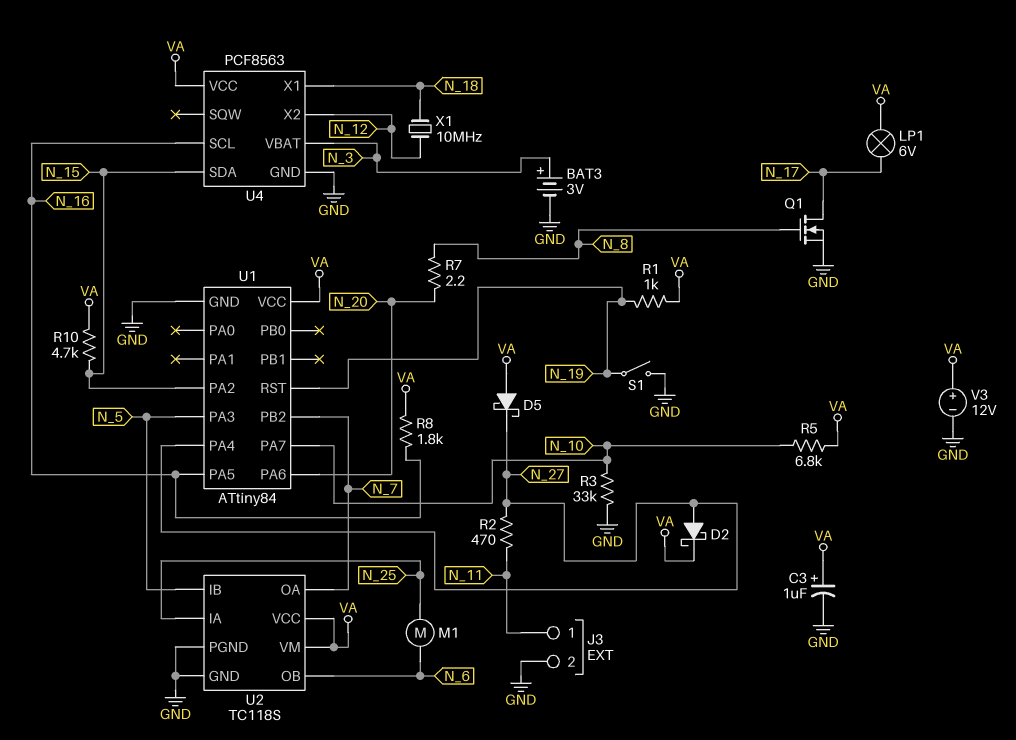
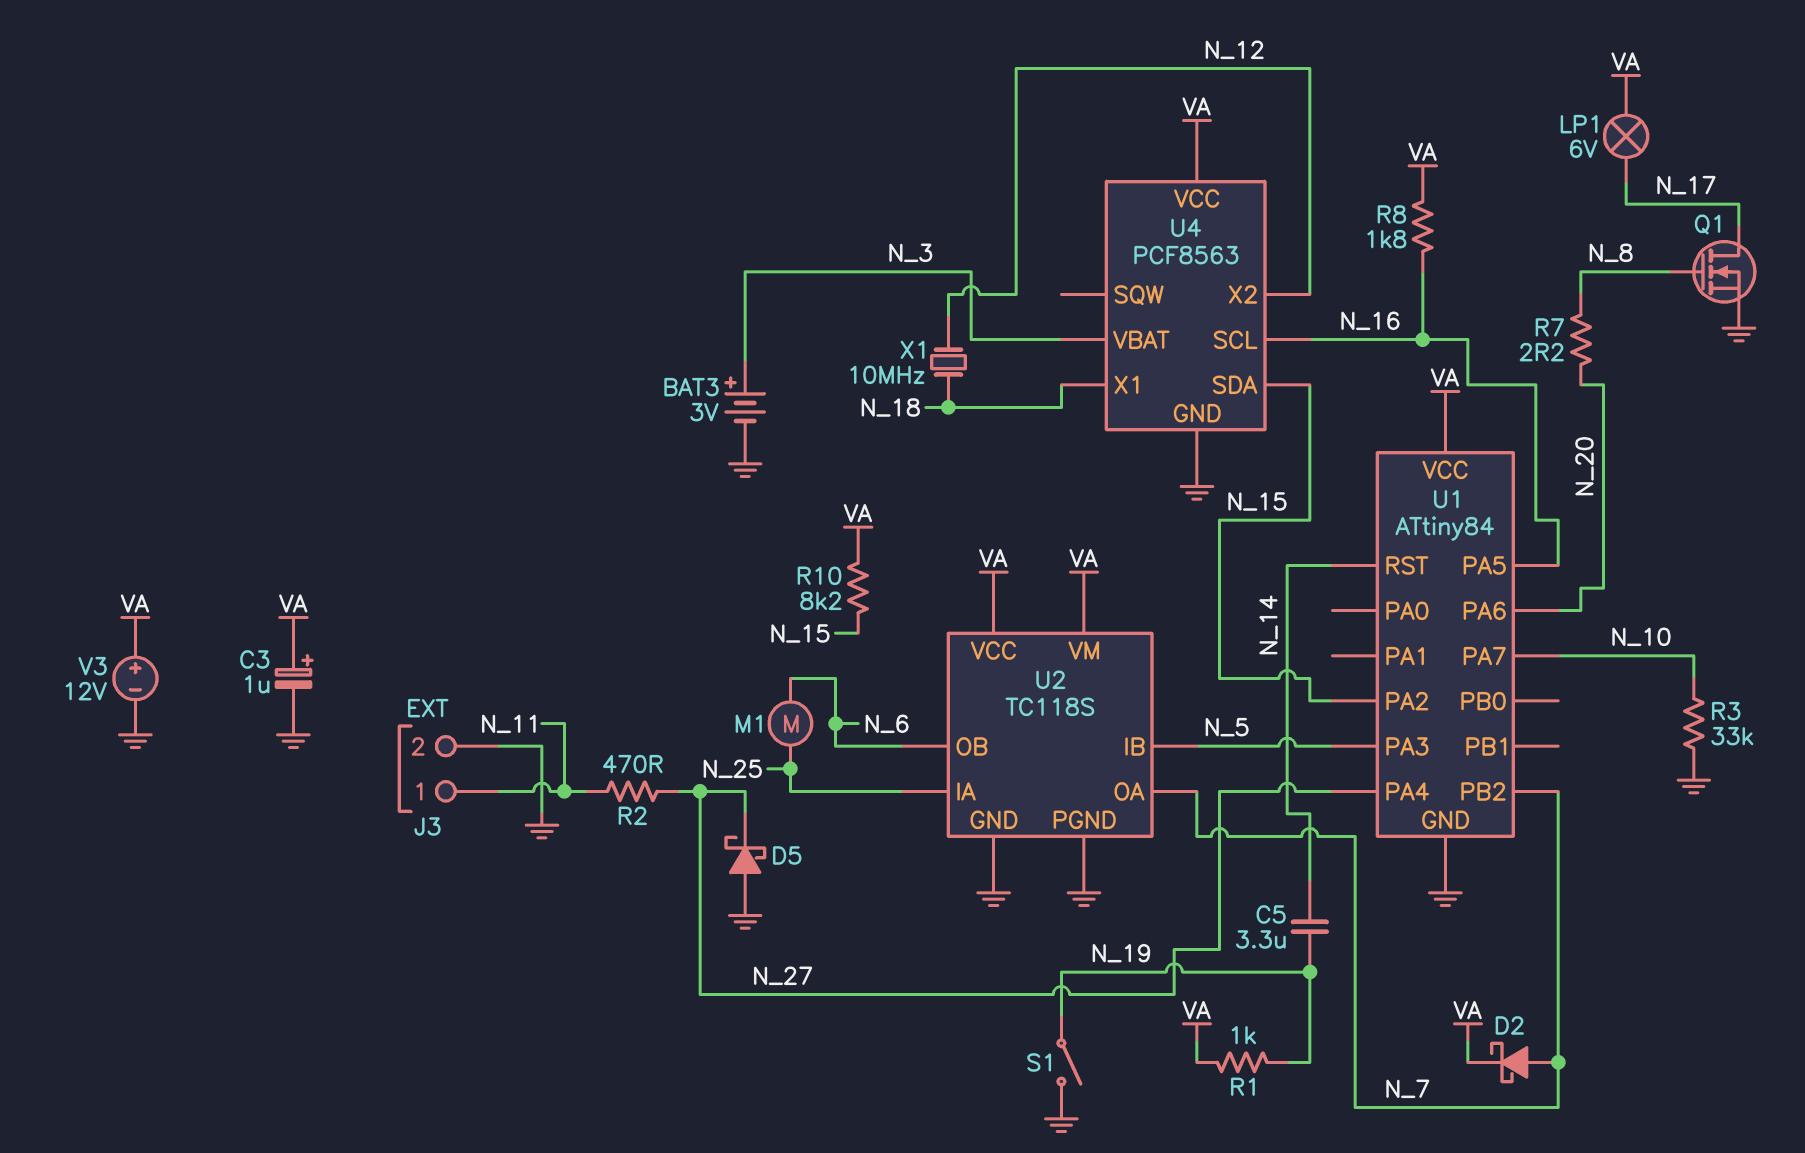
C5: none -> 3.3uF (N_14, N_19)
D2: schottky (A N_27, K VA) -> schottky (A N_7, K VA)
D5: schottky (A VA, K N_27) -> schottky (A GND, K N_27)
R5: 6.8k (N_10, VA) -> none
R10: 4.7k (N_15, VA) -> 8.2k (N_15, VA)
U1 pin RST: N_19 -> N_14

